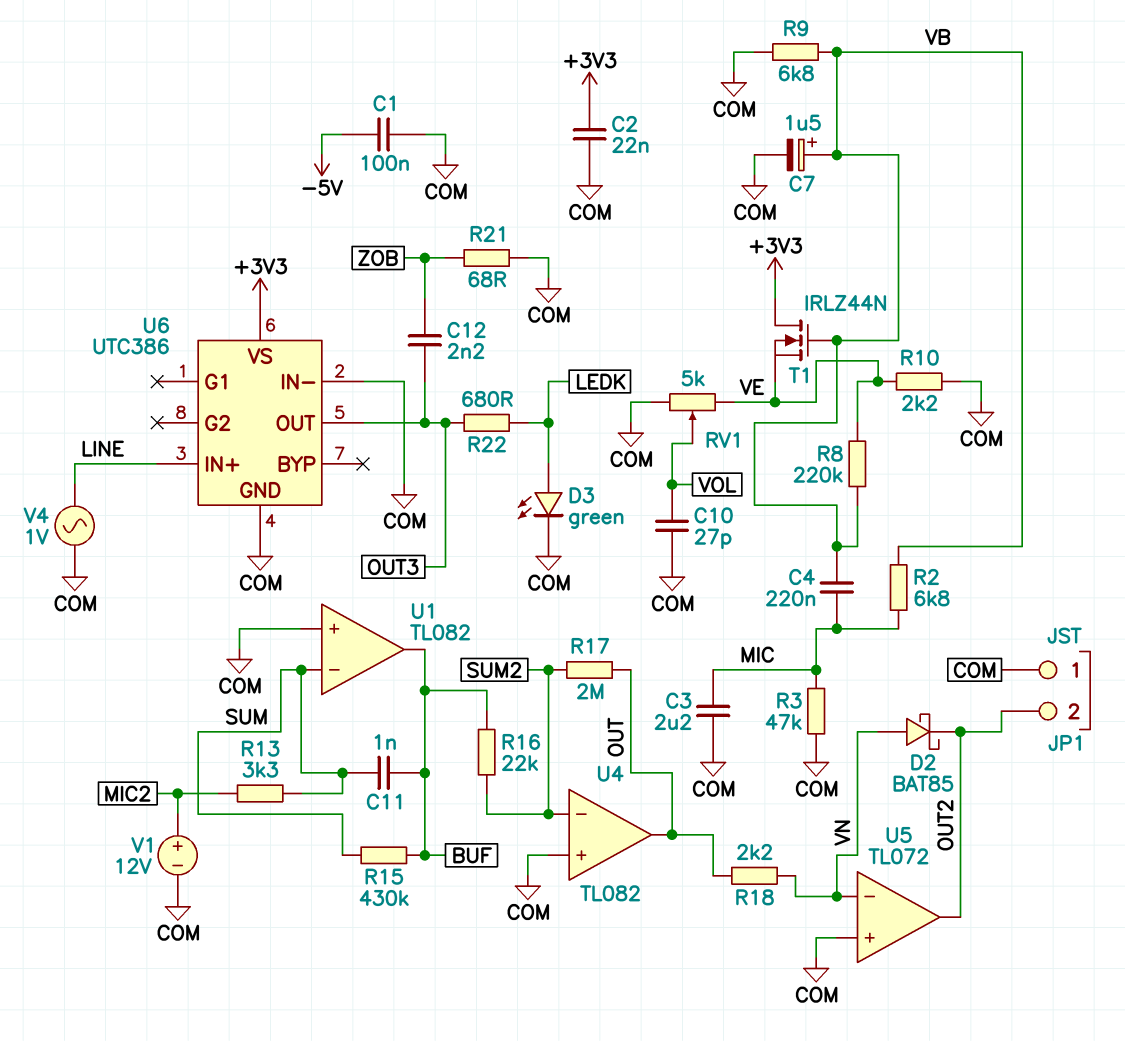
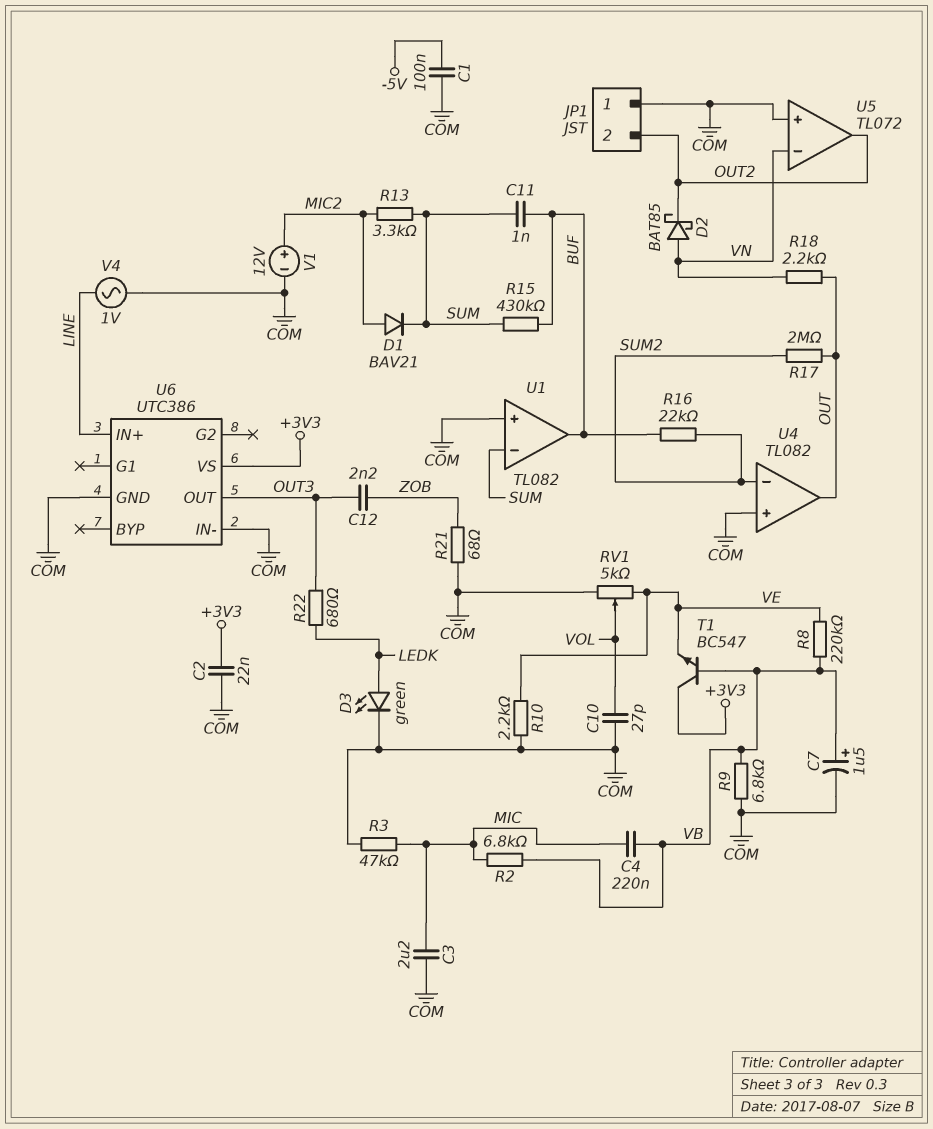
D1: none -> diode BAV21 (A MIC2, K SUM)
T1: NMOS IRLZ44N (G VB, D +3V3, S VE) -> NPN BC547 (B VB, C +3V3, E VE)

